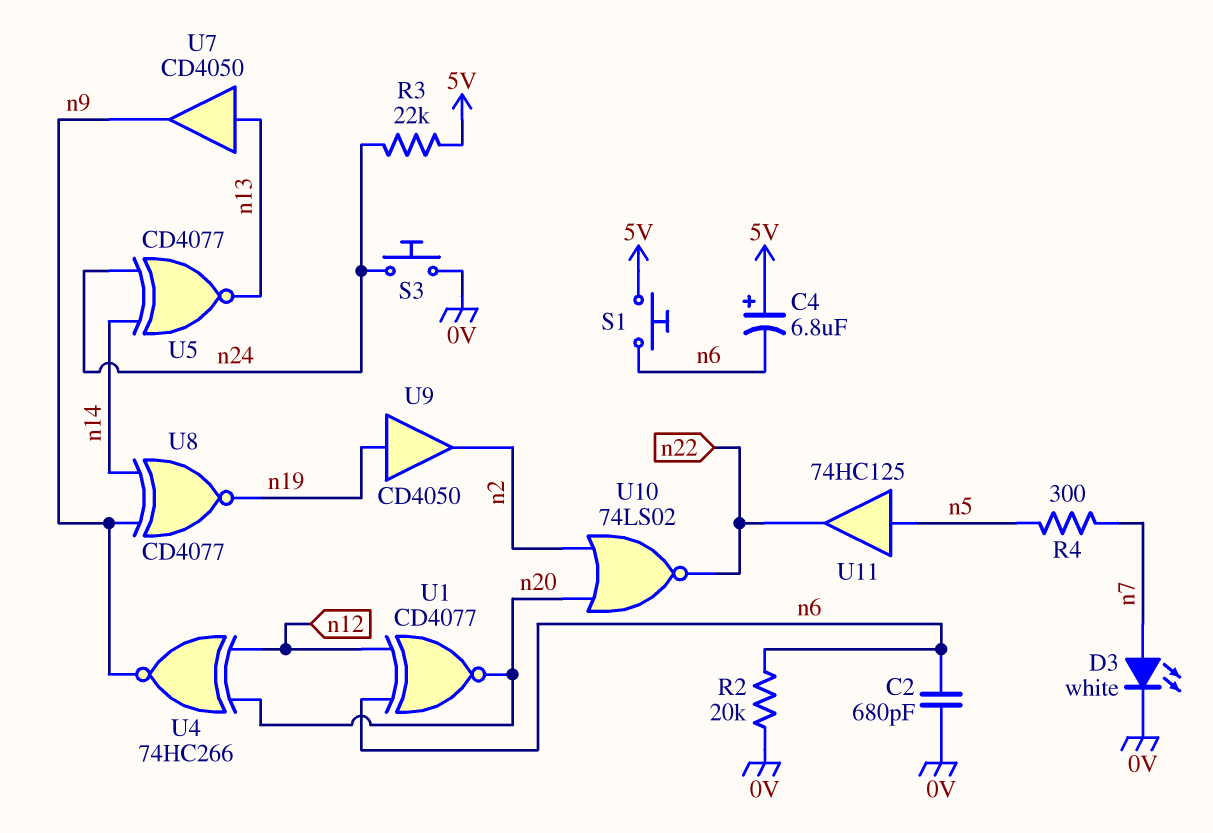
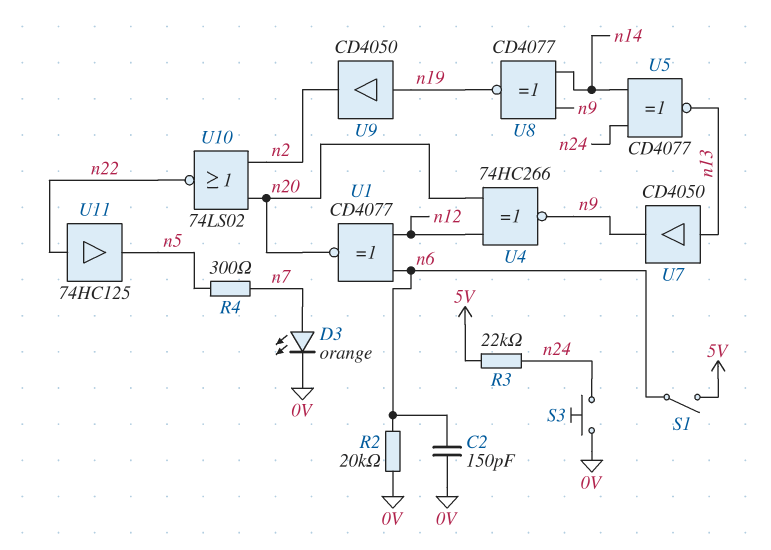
C2: 680pF (0V, n6) -> 150pF (0V, n6)
C4: 6.8uF (plus 5V, minus n6) -> none
D3: LED white (A n7, K 0V) -> LED orange (A n7, K 0V)
S1: button (5V, n6) -> switch (5V, n6)
U11: buffer 74HC125 (in n5, out n22) -> buffer 74HC125 (in n22, out n5)

